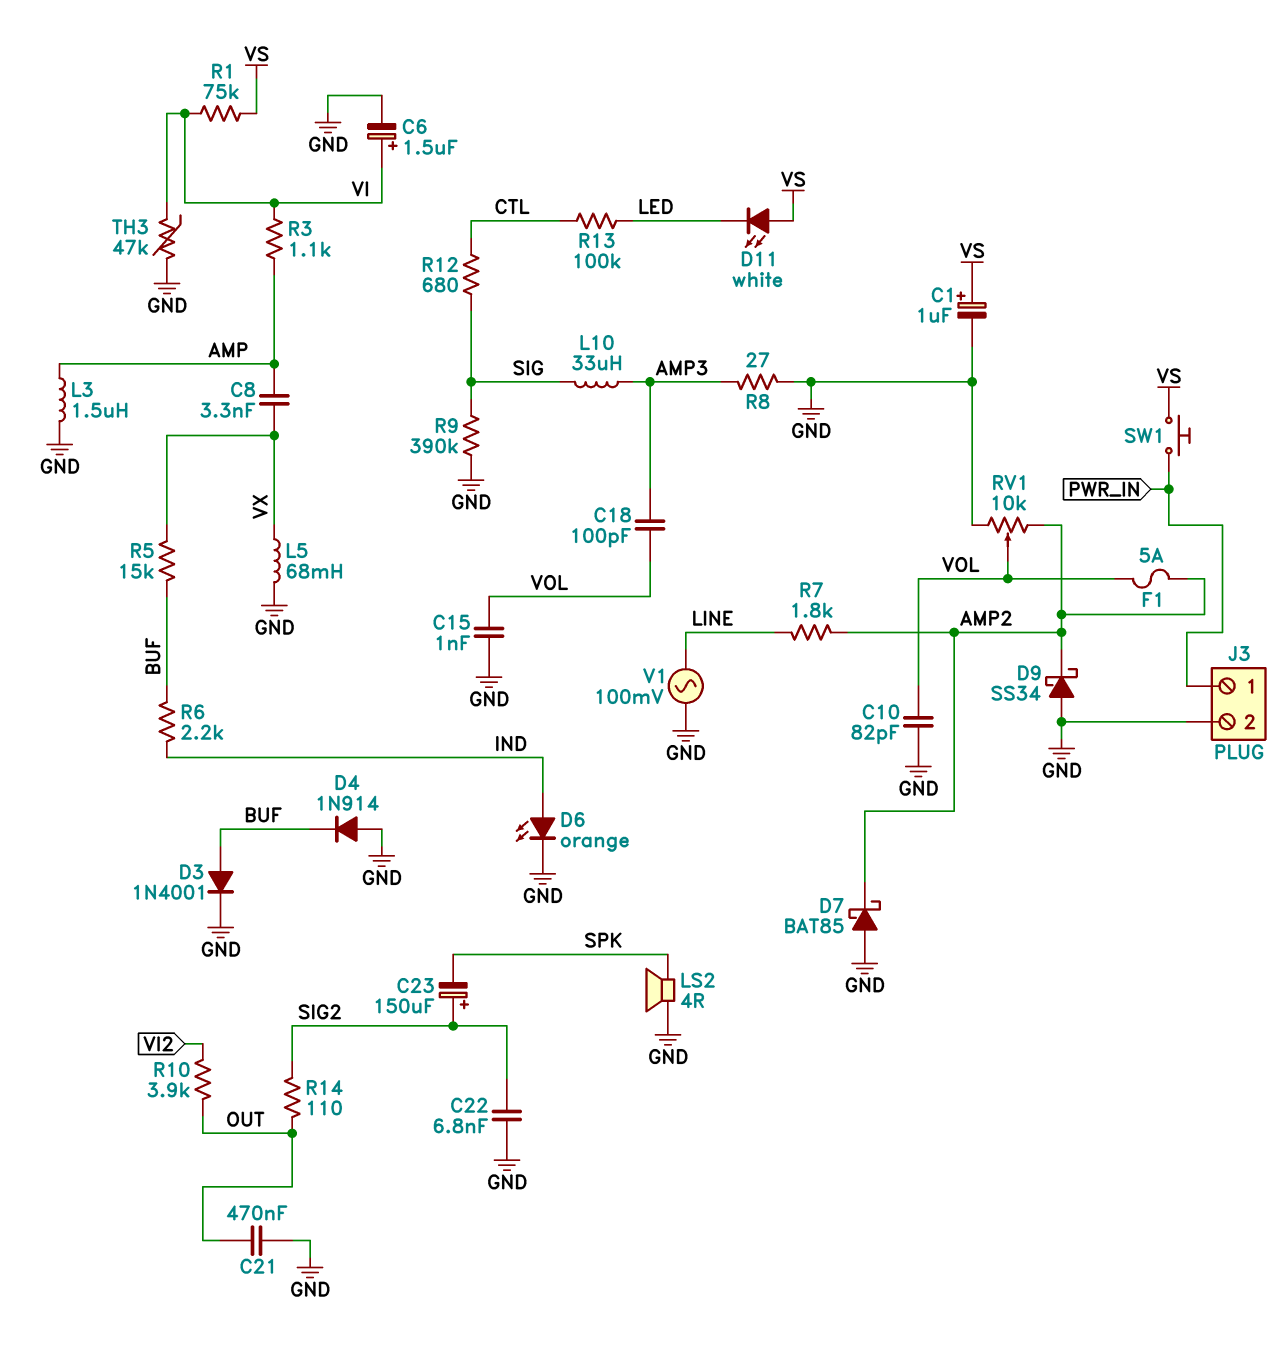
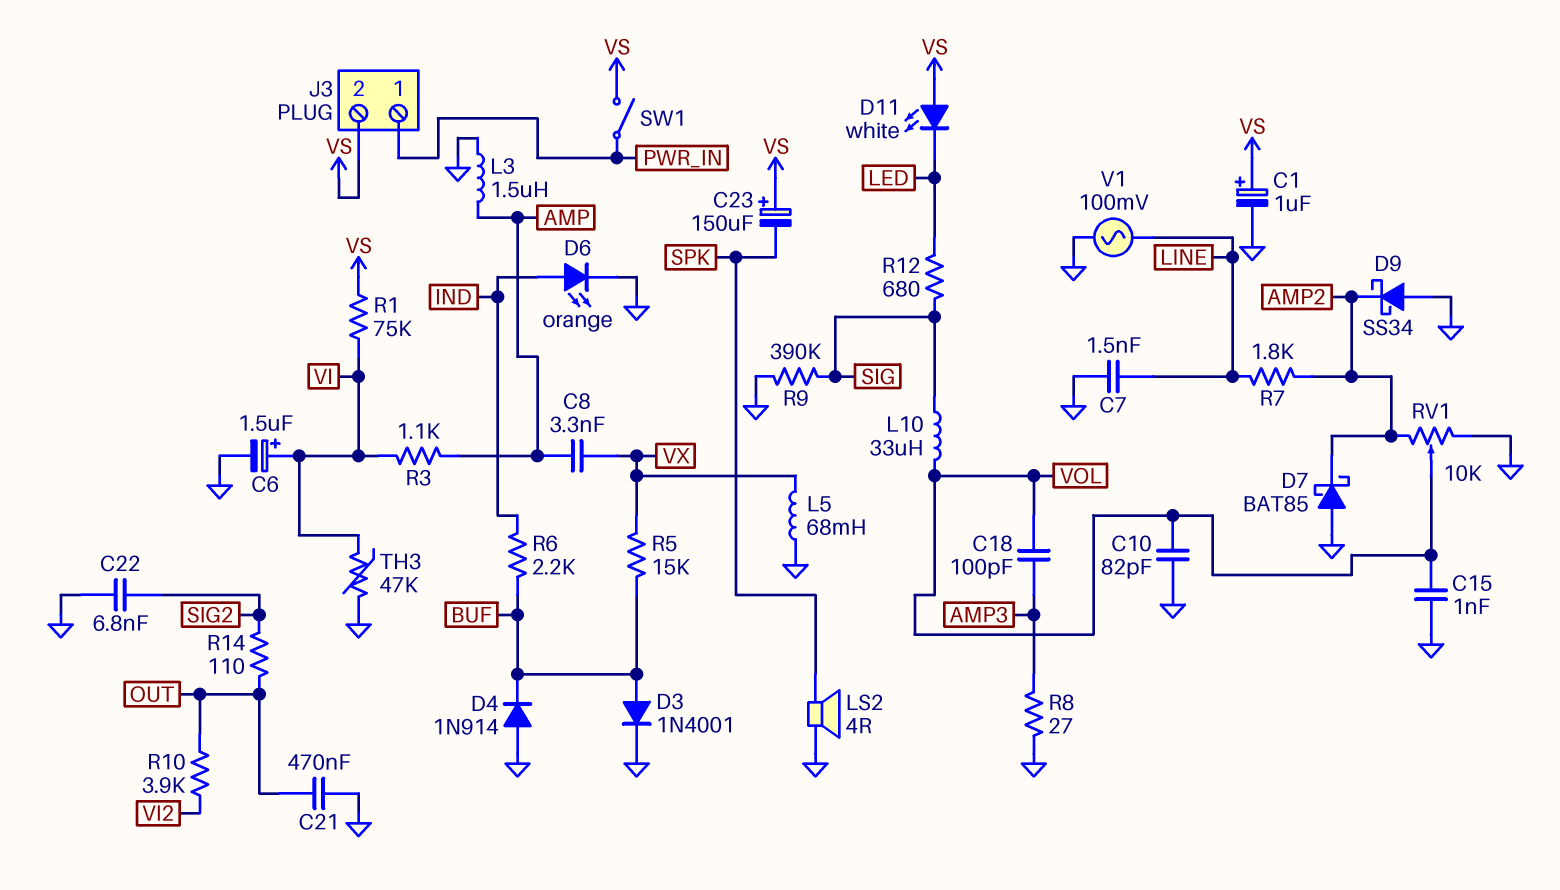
C7: none -> 1.5nF (GND, LINE)
C23: 150uF (plus SIG2, minus SPK) -> 150uF (plus VS, minus SPK)
F1: 5A (AMP2, VOL) -> none
J3 pin 2: GND -> VS
L10: 33uH (AMP3, SIG) -> 33uH (SIG, VOL)
R12: 680 (CTL, SIG) -> 680 (LED, SIG)
R13: 100k (CTL, LED) -> none
SW1: button (PWR_IN, VS) -> switch (PWR_IN, VS)

